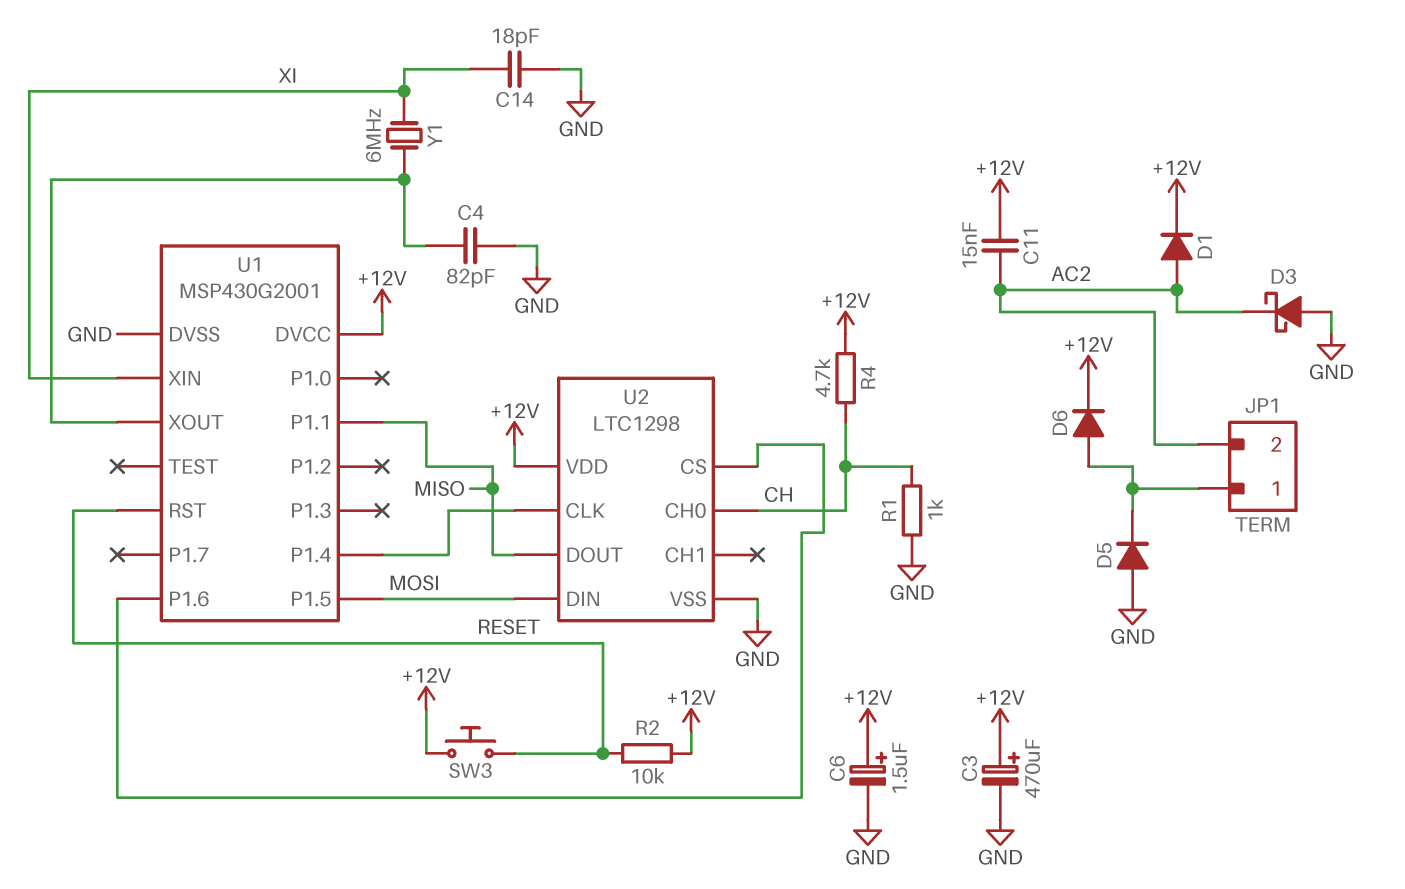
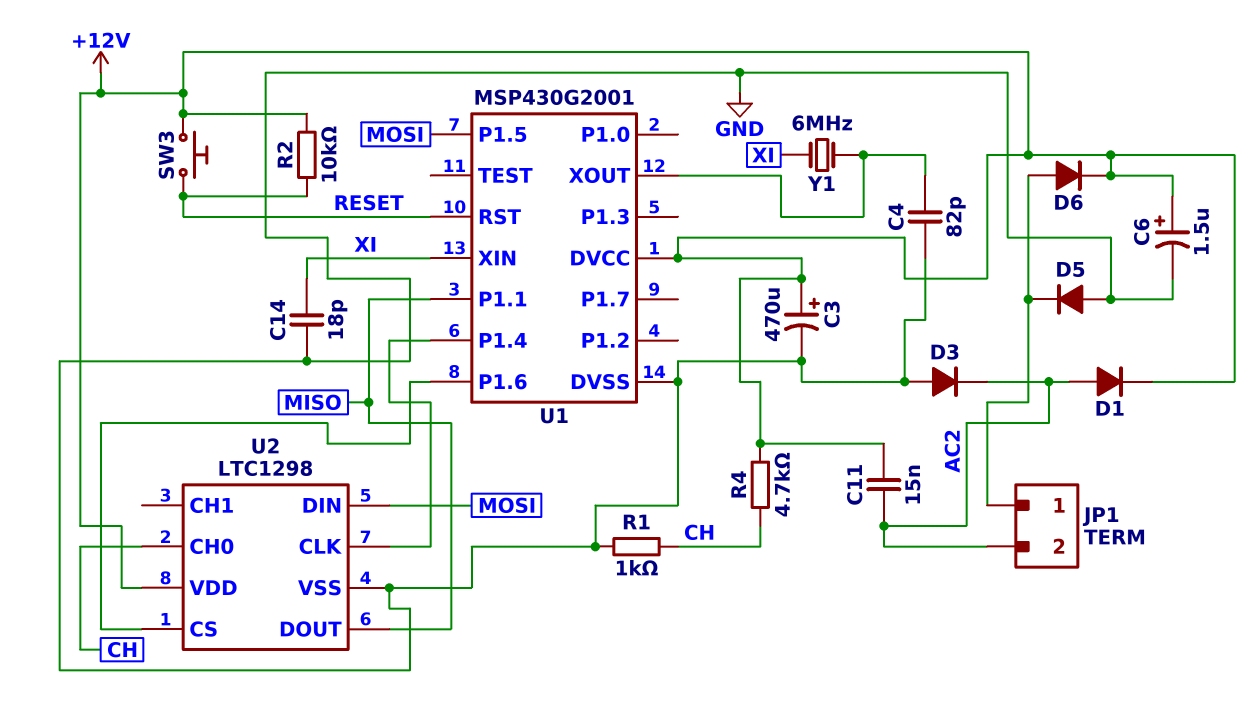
D3: schottky (A GND, K AC2) -> diode (A GND, K AC2)

